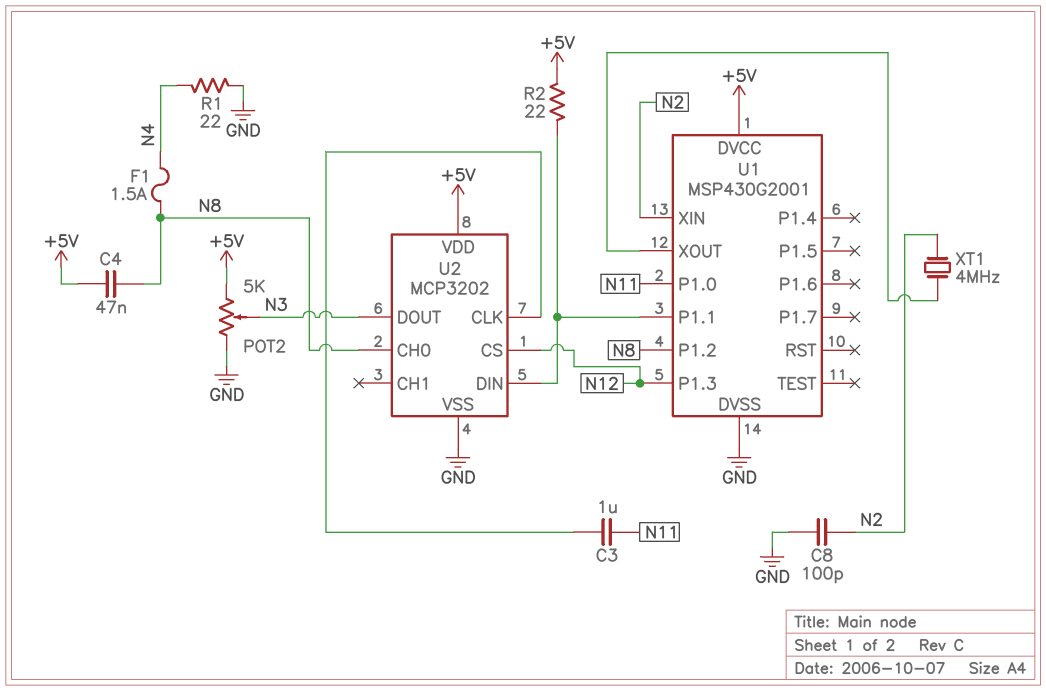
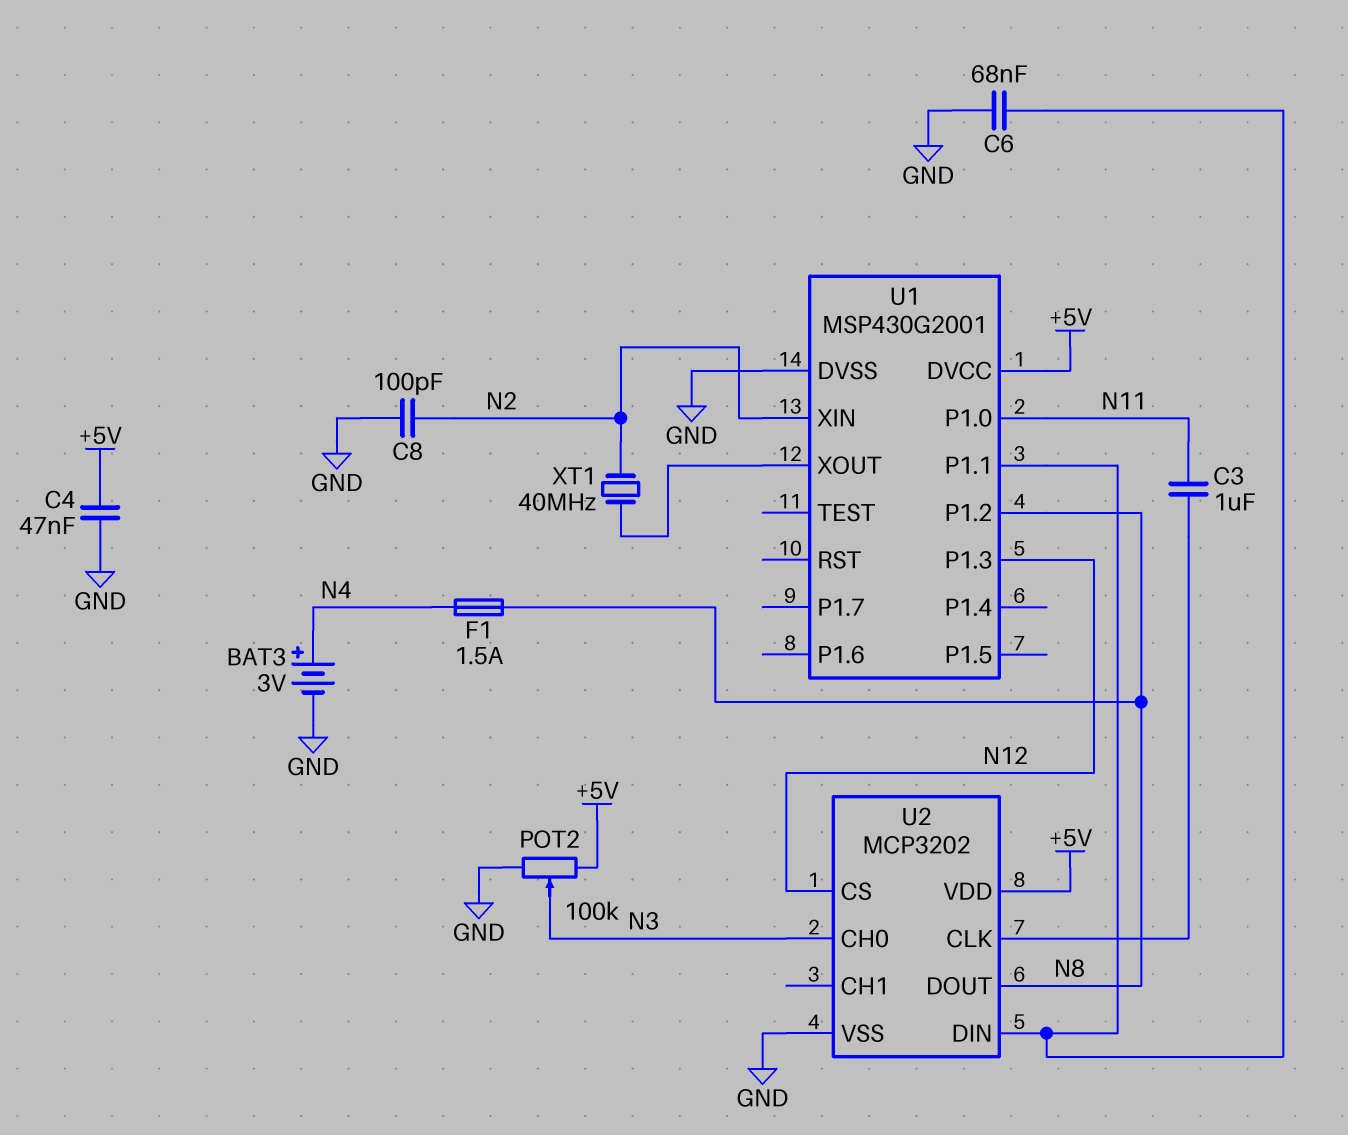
BAT3: none -> 3V (plus N4, minus GND)
C4: 47nF (+5V, N8) -> 47nF (+5V, GND)
C6: none -> 68nF (GND, U1/P1.1)
POT2: 5k (+5V, GND, wiper N3) -> 100k (+5V, GND, wiper N3)
R1: 22 (GND, N4) -> none
R2: 22 (+5V, U1/P1.1) -> none
U2 pin CH0: N8 -> N3
U2 pin DOUT: N3 -> N8
XT1: 4MHz (N2, U1/XOUT) -> 40MHz (N2, U1/XOUT)

